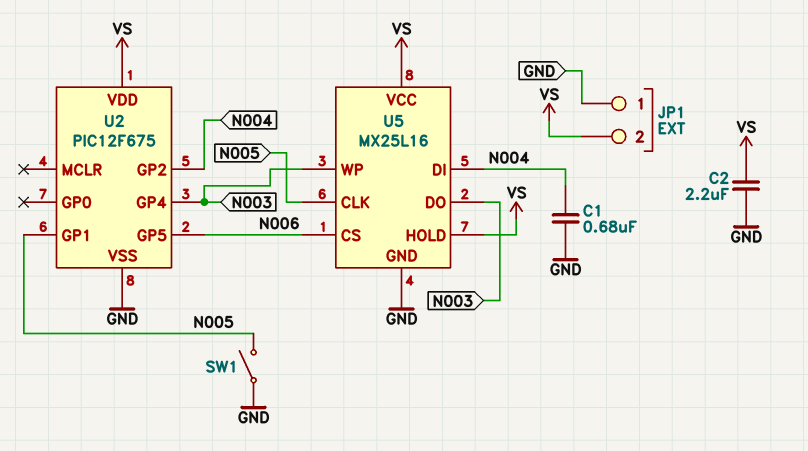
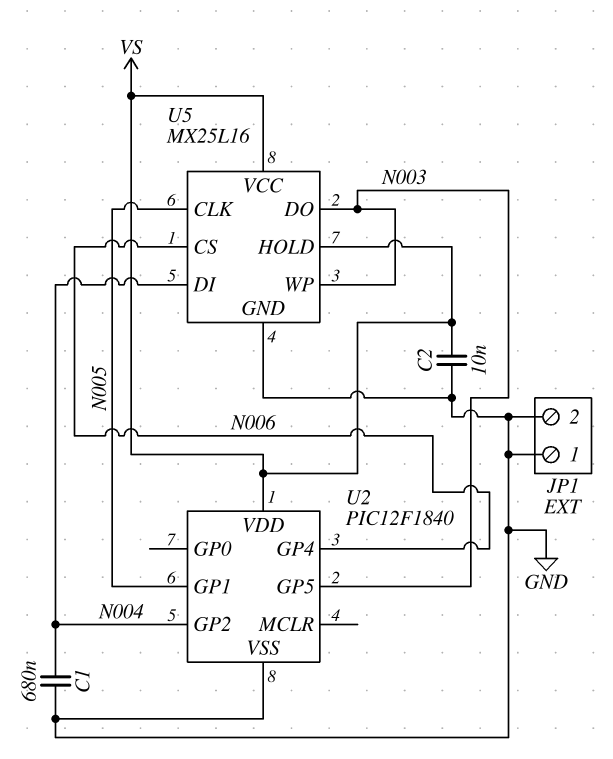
C2: 2.2uF (GND, VS) -> 10nF (GND, VS)
JP1 pin 2: VS -> GND
SW1: switch (GND, N005) -> none
U2: PIC12F675 -> PIC12F1840
U2 pin GP4: N003 -> N006
U2 pin GP5: N006 -> N003

